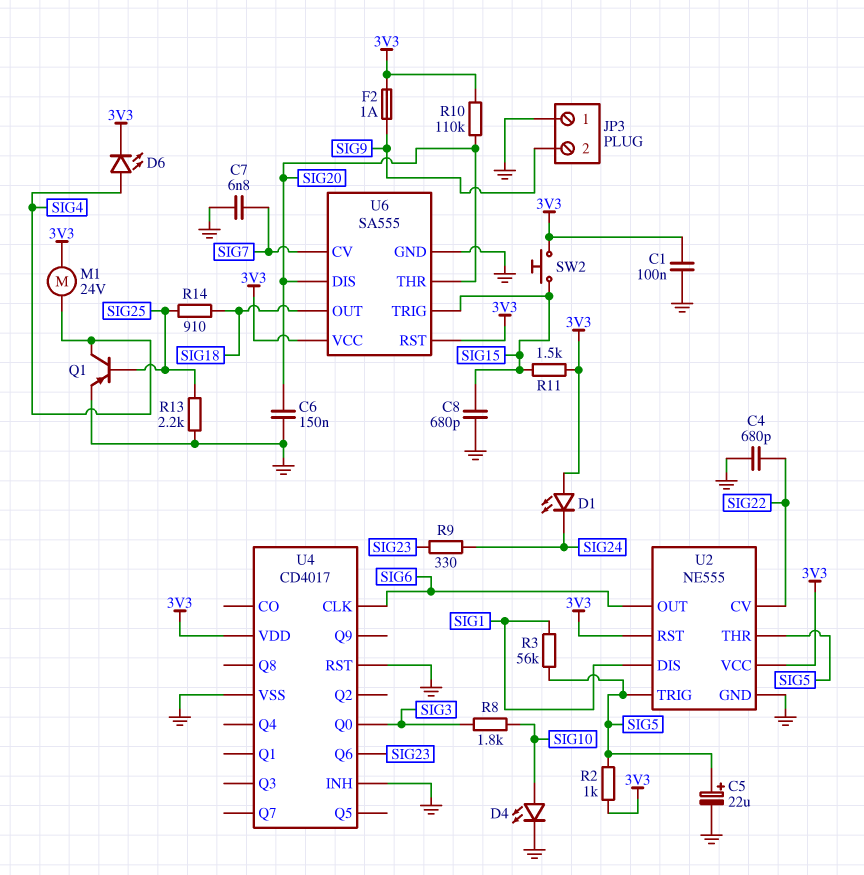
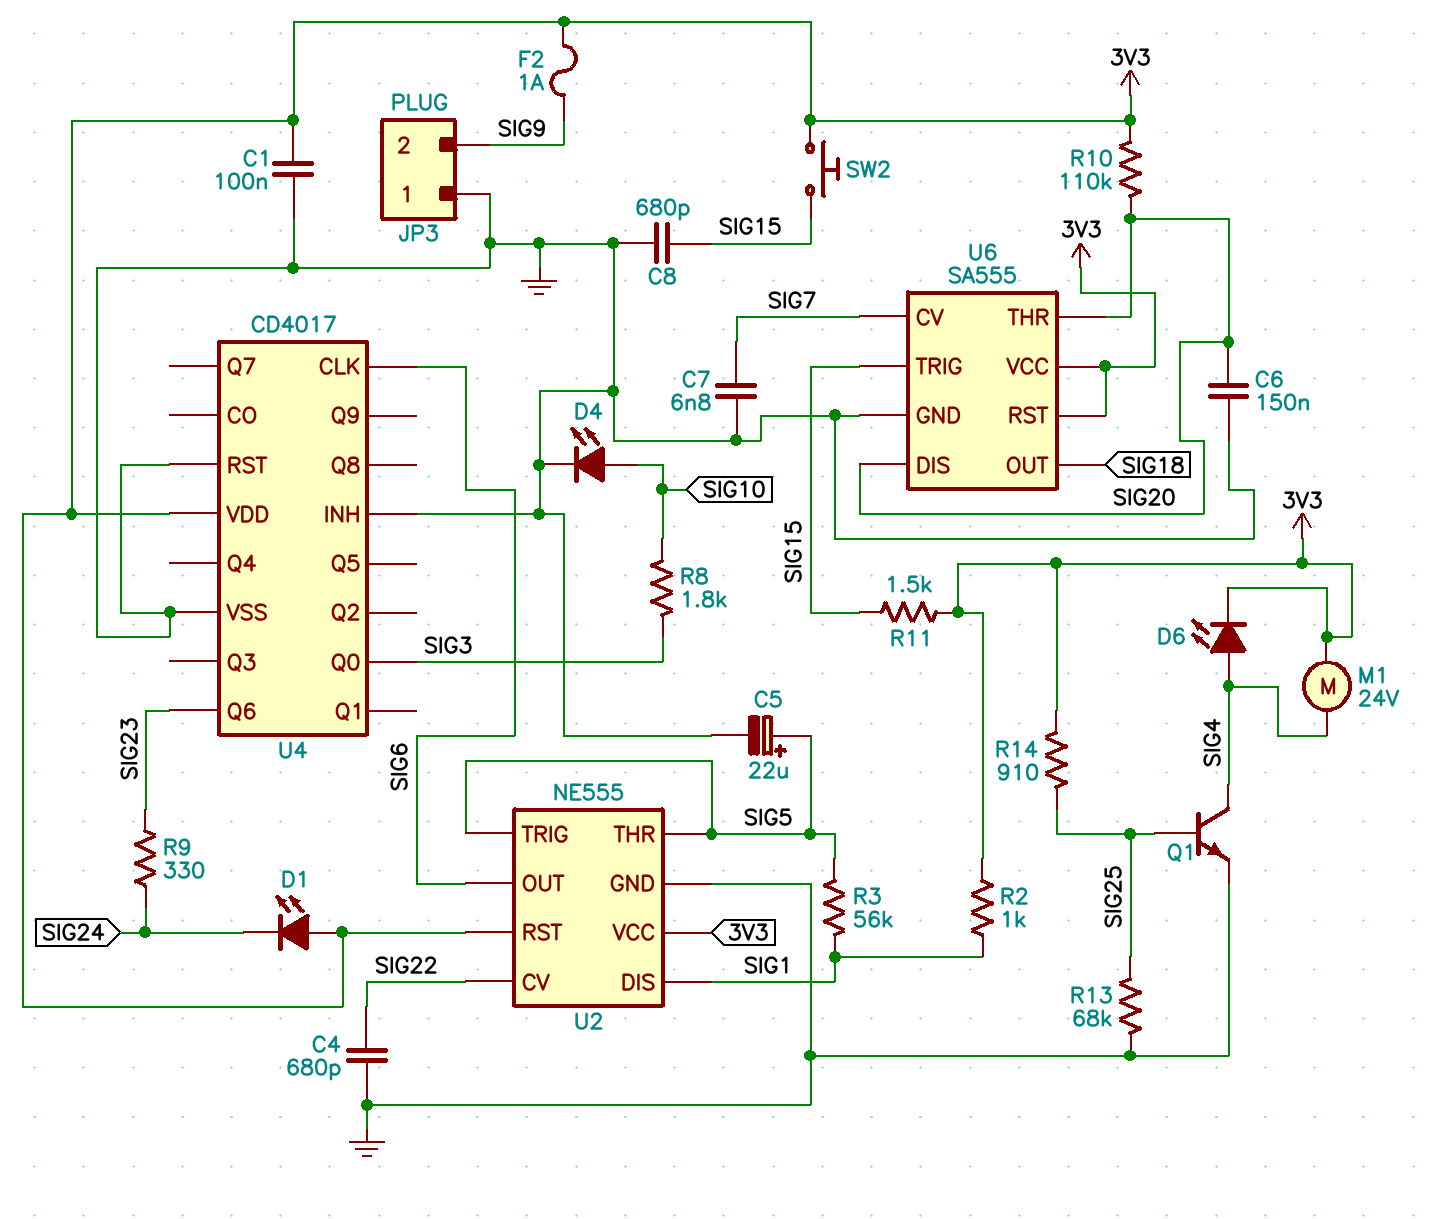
Q1: PNP (B SIG25, C SIG4, E GND) -> NPN (B SIG25, C SIG4, E GND)
R2: 1k (3V3, SIG5) -> 1k (3V3, SIG1)
R13: 2.2k (GND, SIG25) -> 68k (GND, SIG25)
R14: 910 (SIG18, SIG25) -> 910 (3V3, SIG25)

